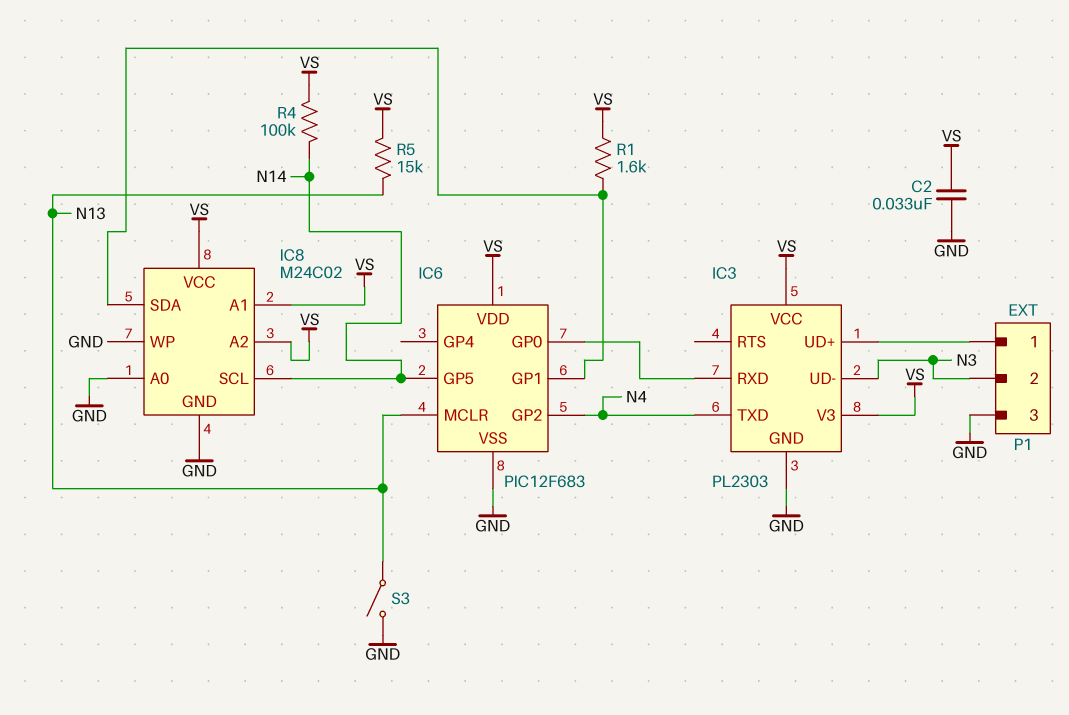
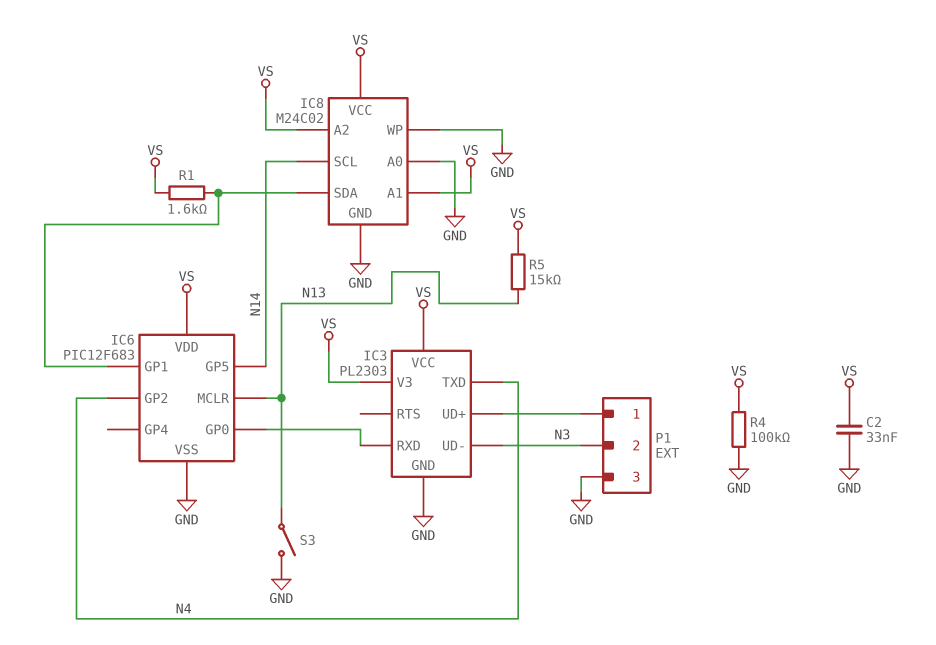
R4: 100k (N14, VS) -> 100k (GND, VS)

